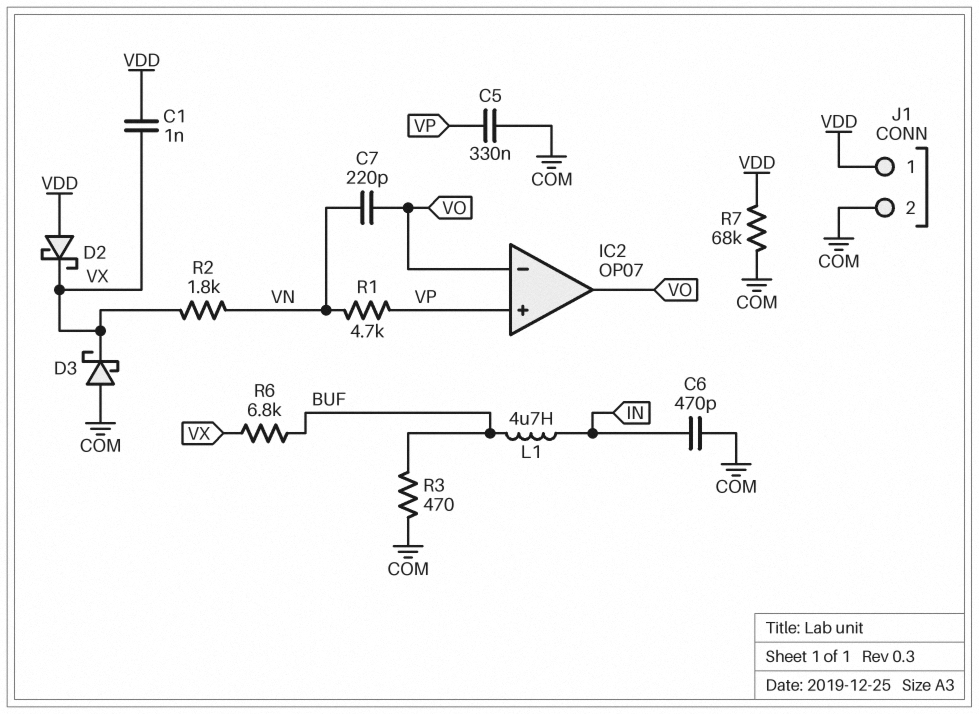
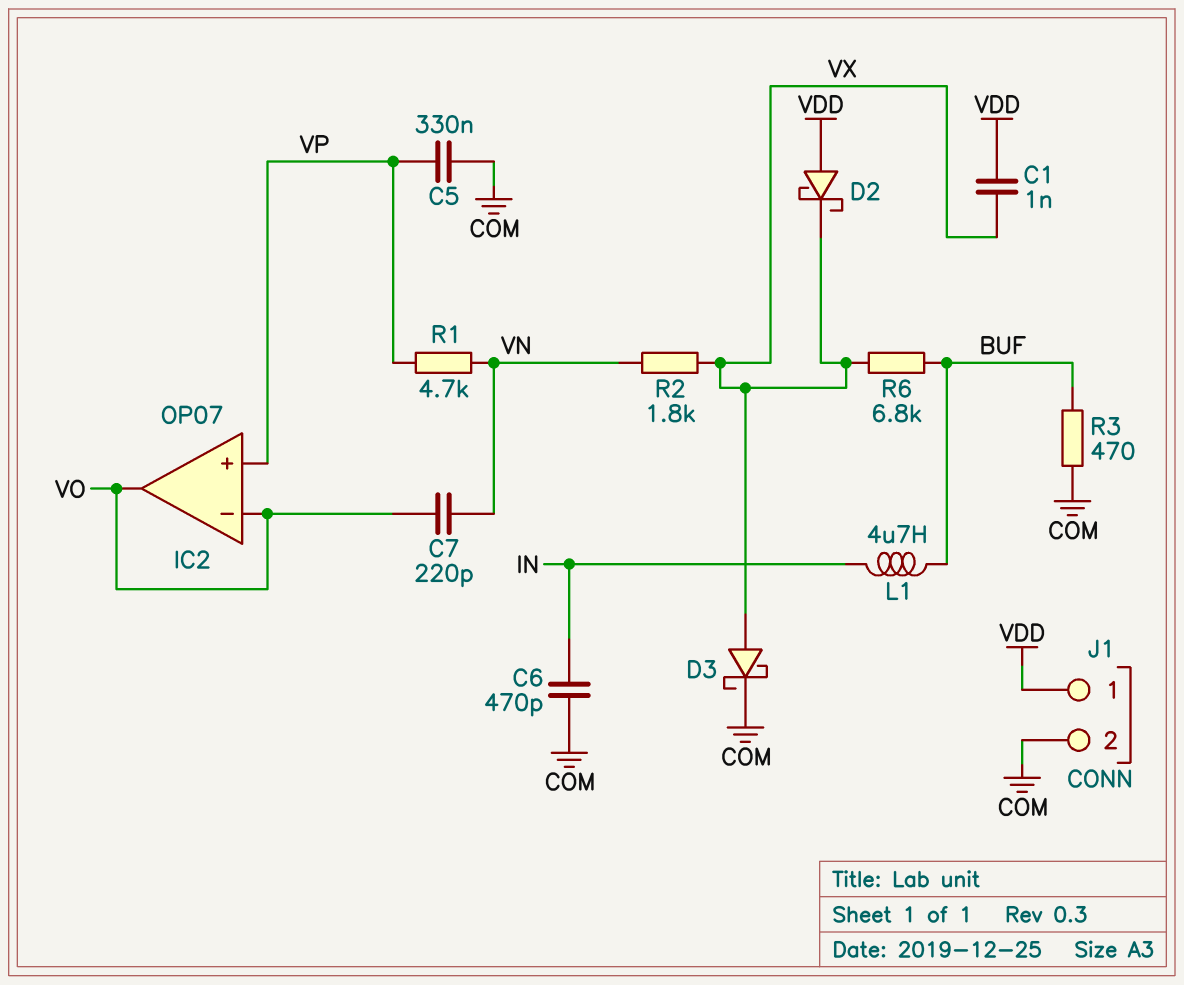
D3: schottky (A COM, K VX) -> schottky (A VX, K COM)
R7: 68k (COM, VDD) -> none

